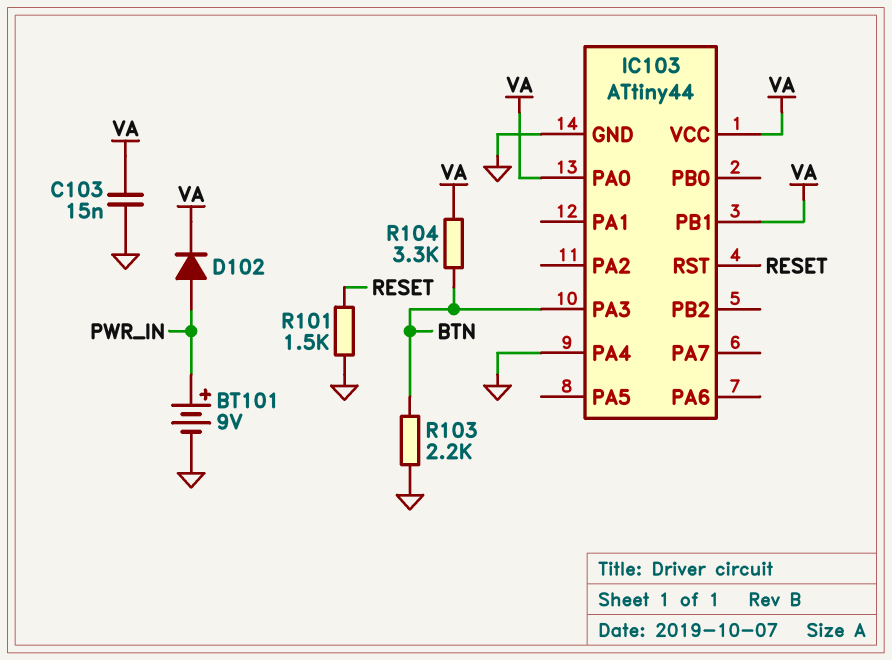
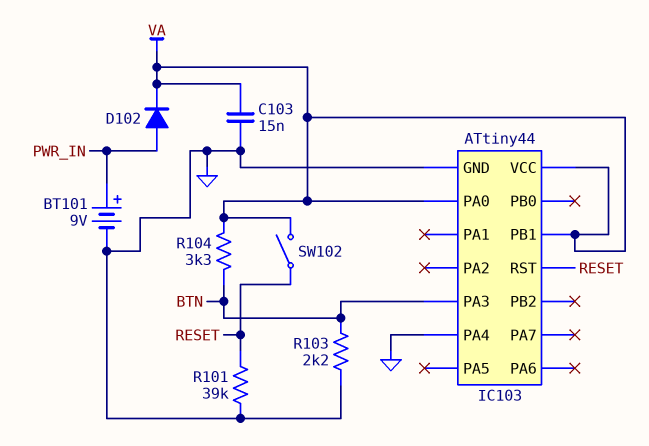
R101: 1.5k (GND, RESET) -> 39k (GND, RESET)
SW102: none -> switch (RESET, VA)

